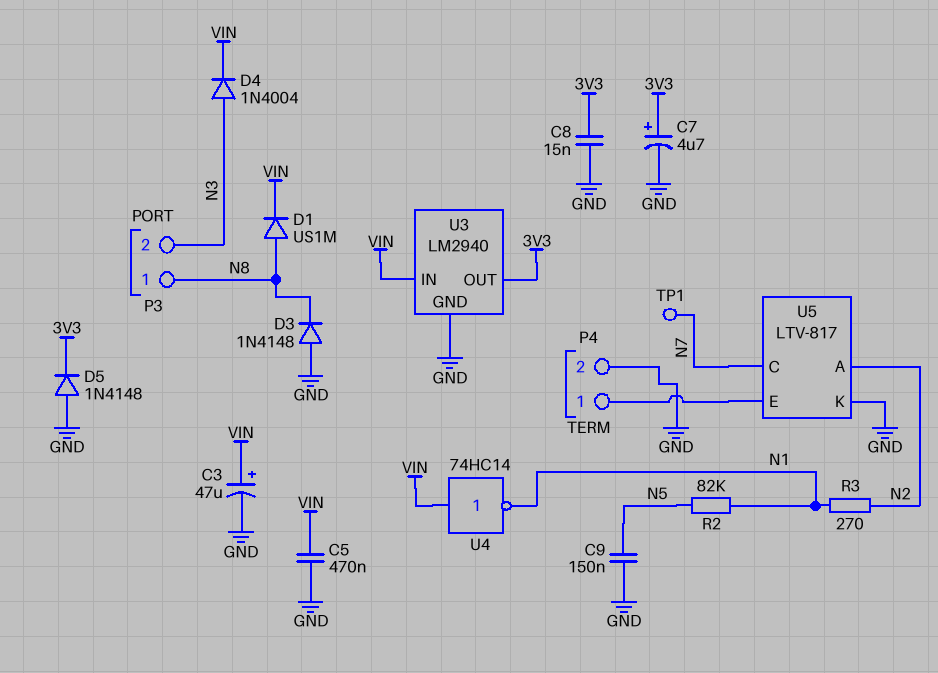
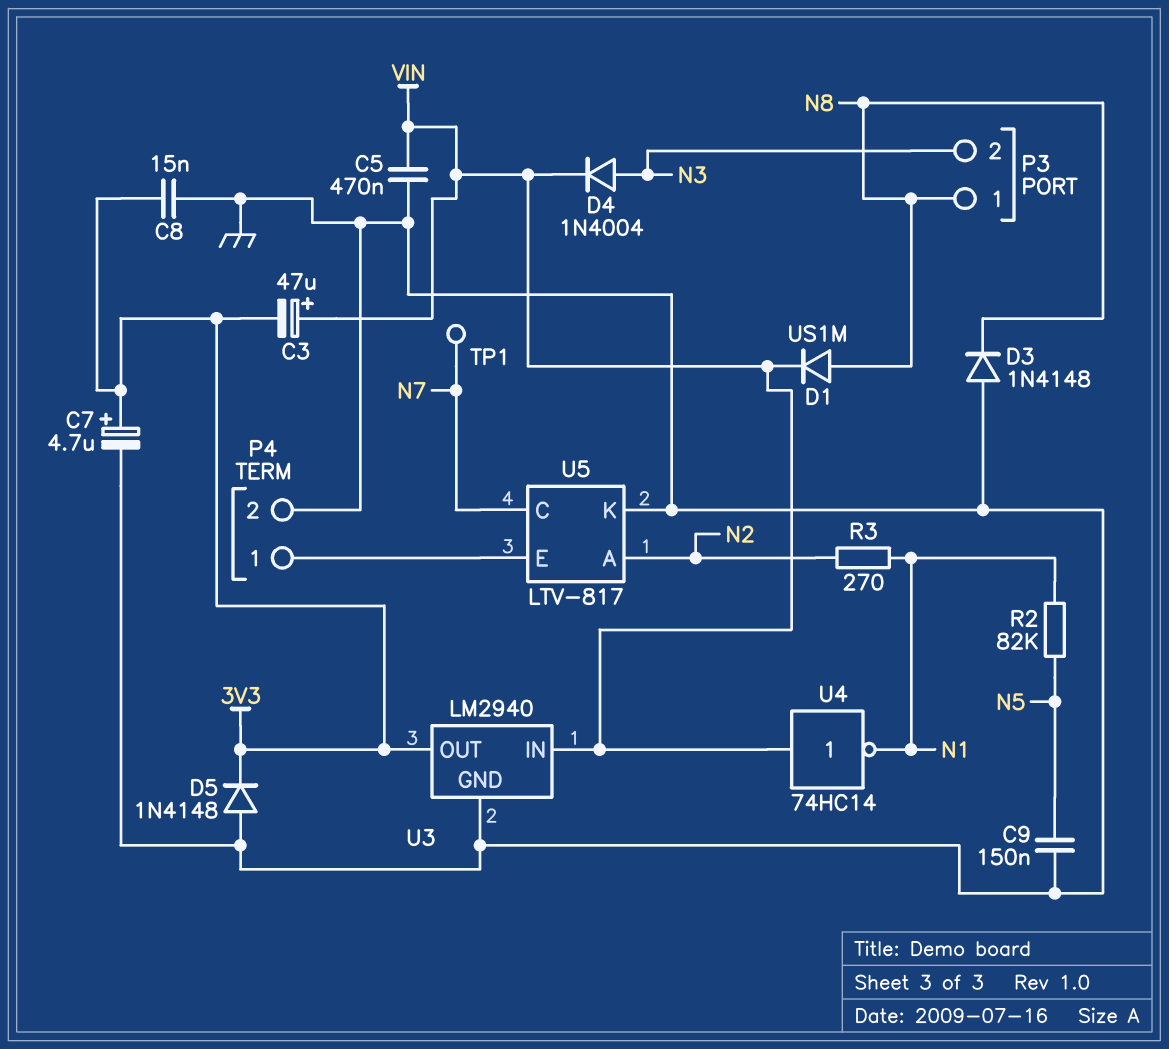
C3: 47uF (plus VIN, minus GND) -> 47uF (plus VIN, minus 3V3)

